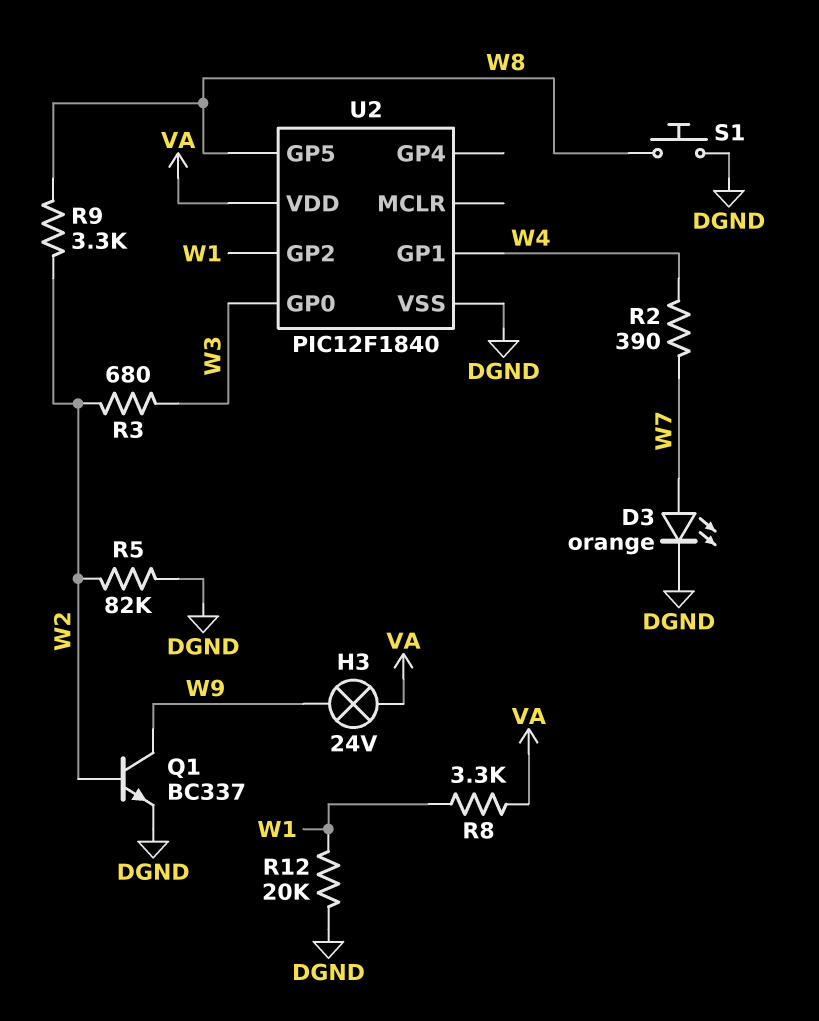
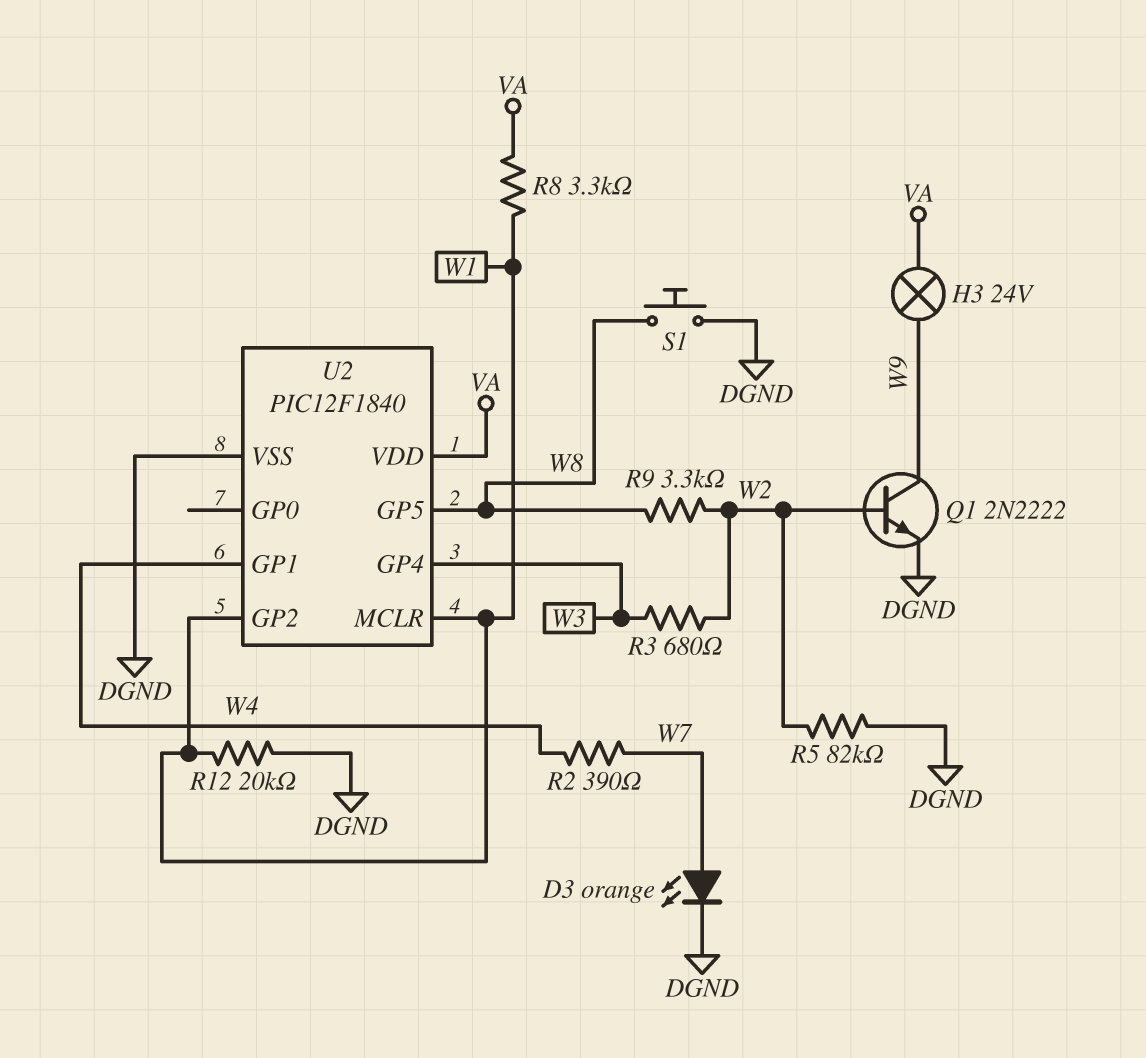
Q1: NPN BC337 (B W2, C W9, E DGND) -> NPN 2N2222 (B W2, C W9, E DGND)
U2 pin GP0: W3 -> none
U2 pin GP4: none -> W3
U2 pin MCLR: none -> W1

